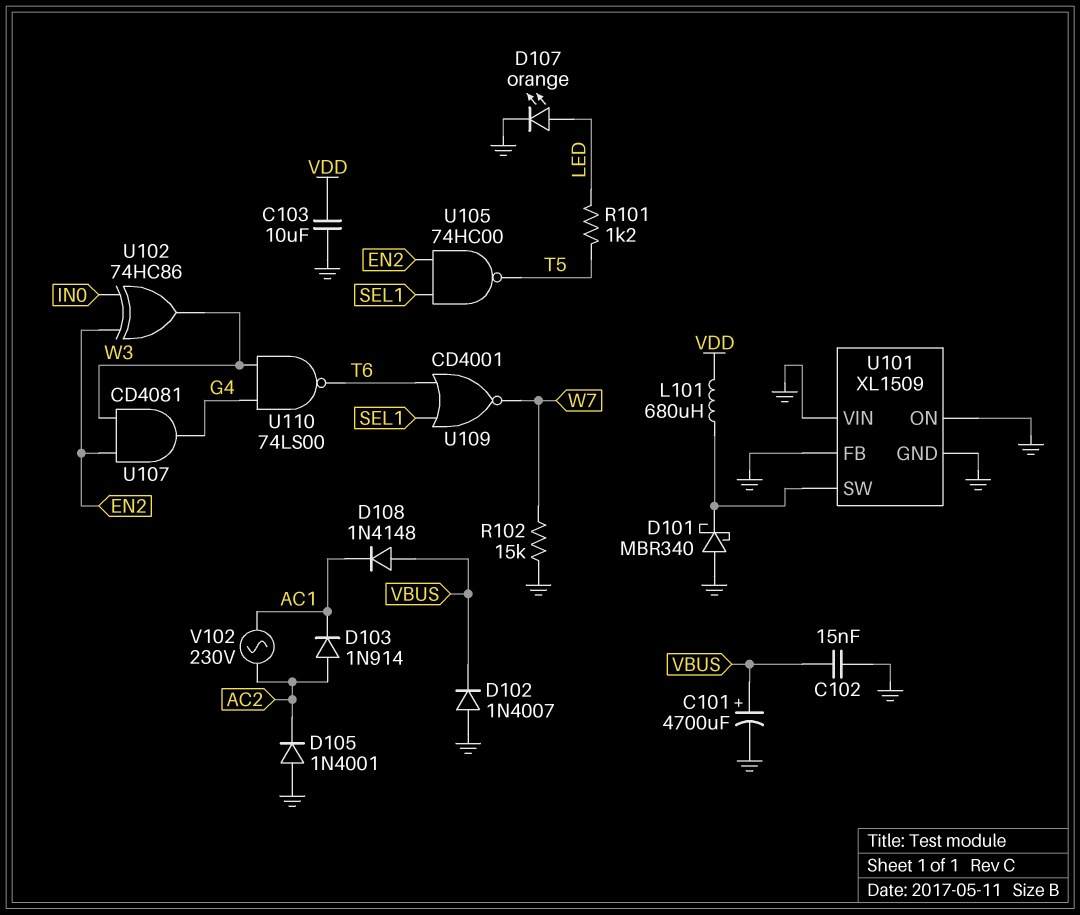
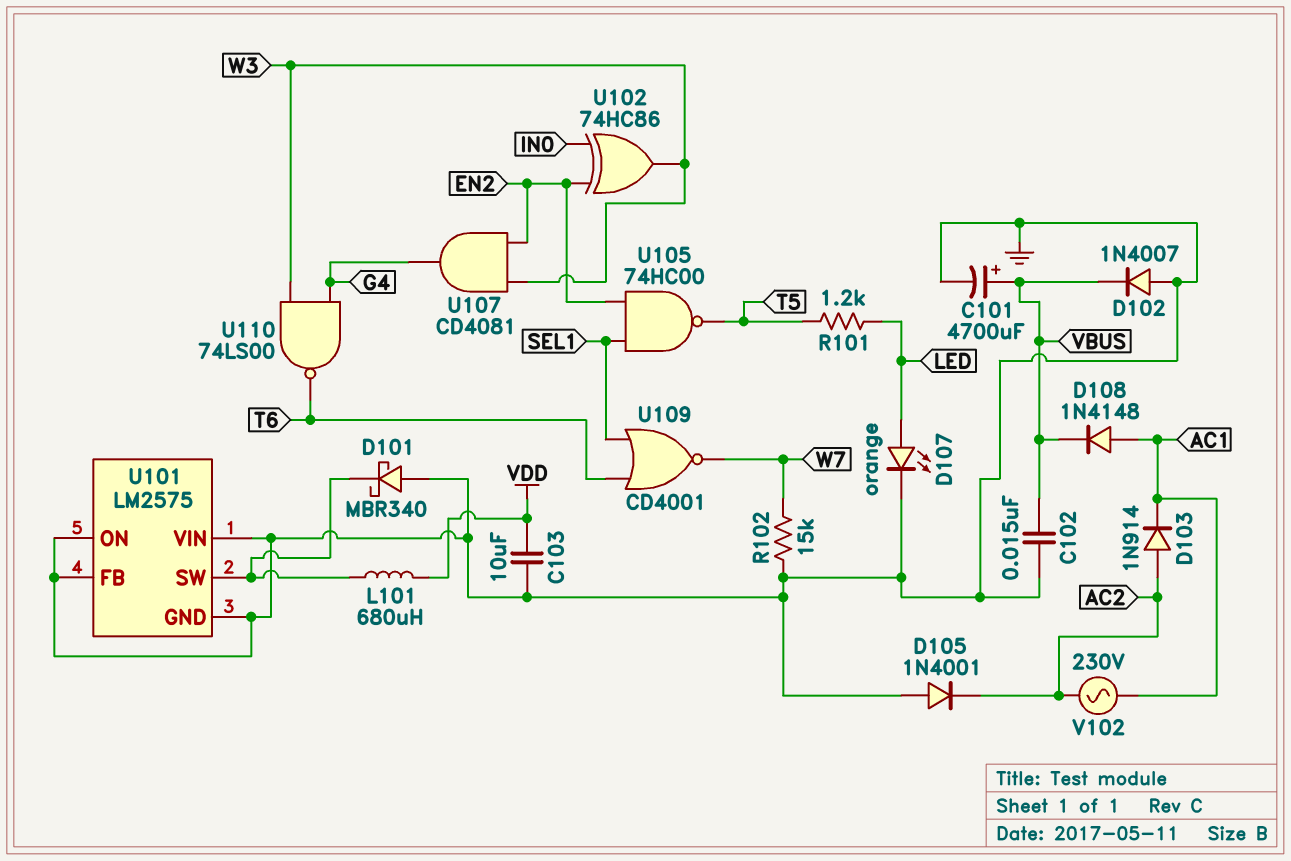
D108: diode 1N4148 (A VBUS, K AC1) -> diode 1N4148 (A AC1, K VBUS)
U101: XL1509 -> LM2575

